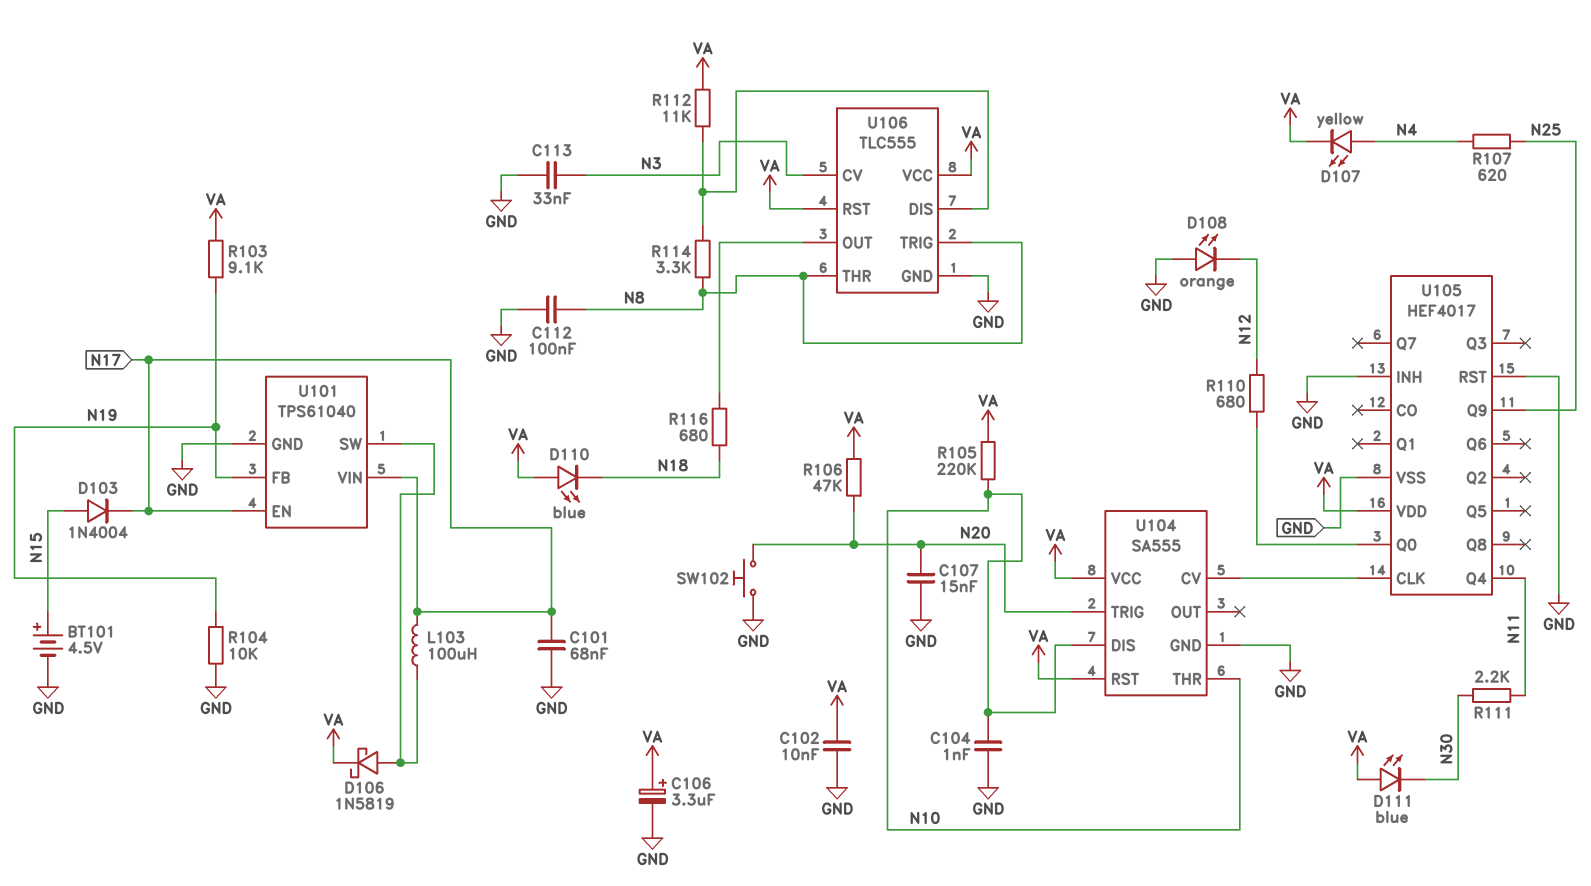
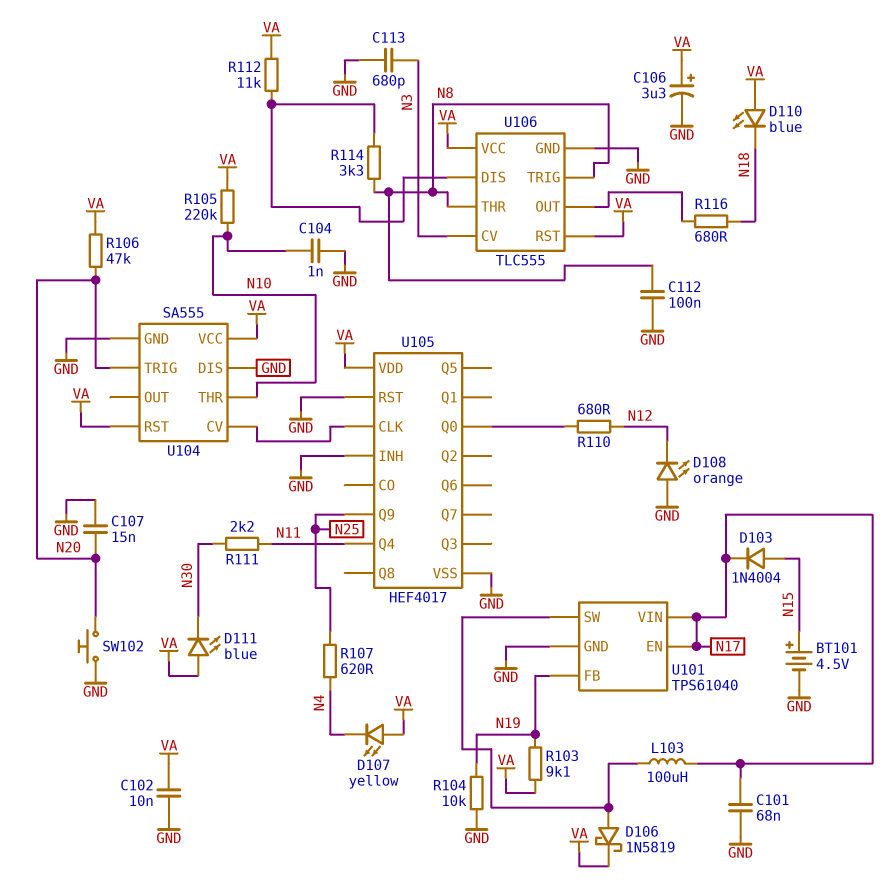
C113: 33nF (GND, N3) -> 680pF (GND, N3)
D107: LED yellow (A N4, K VA) -> LED yellow (A VA, K N4)
U104 pin DIS: N10 -> GND

